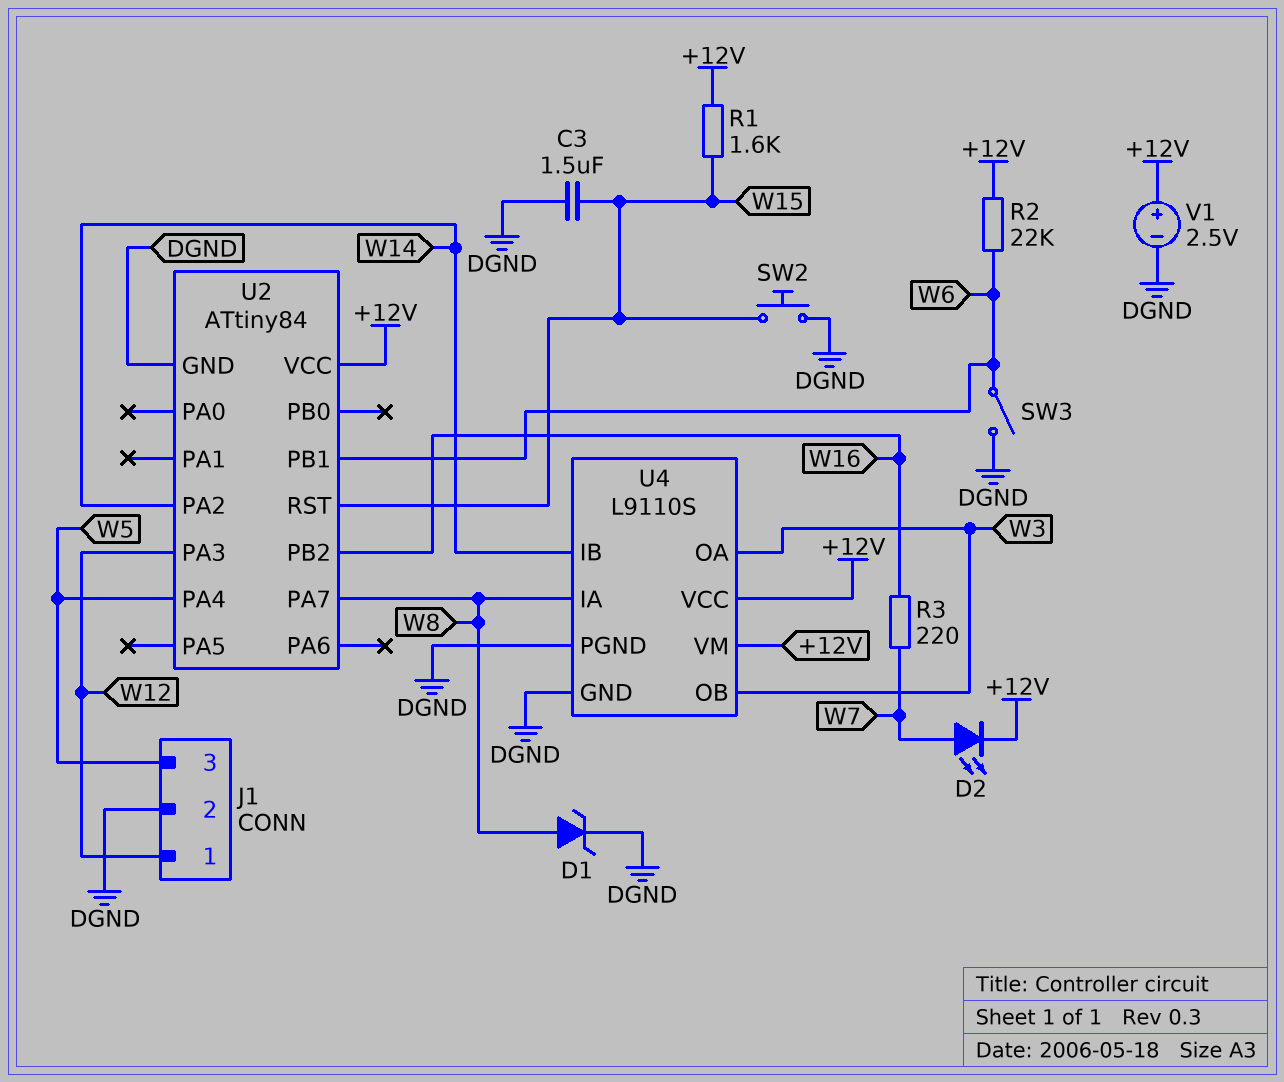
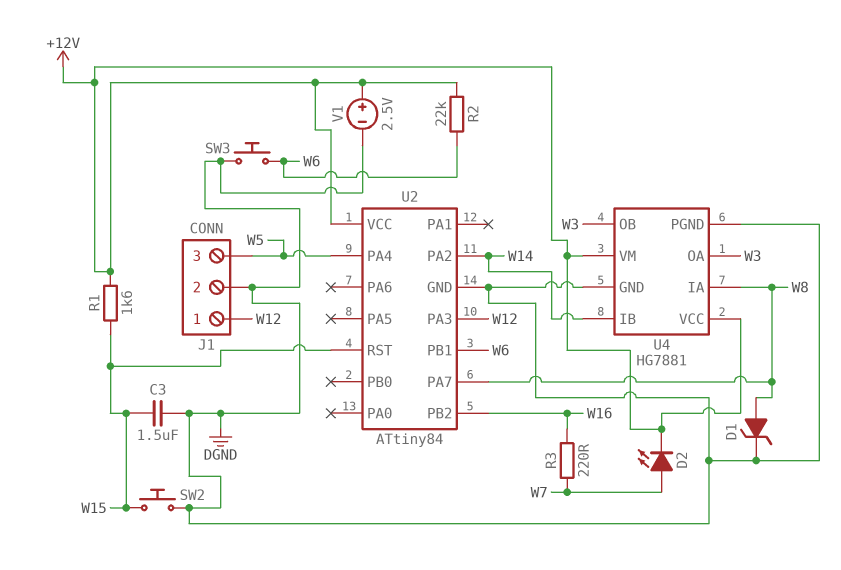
SW3: switch (DGND, W6) -> button (DGND, W6)
U4: L9110S -> HG7881

